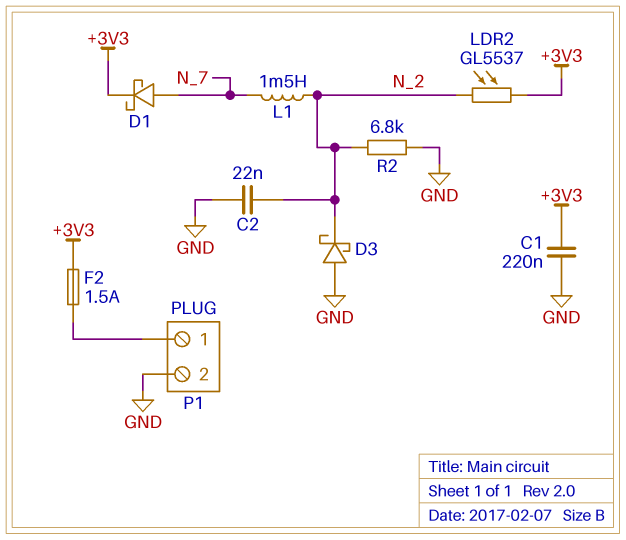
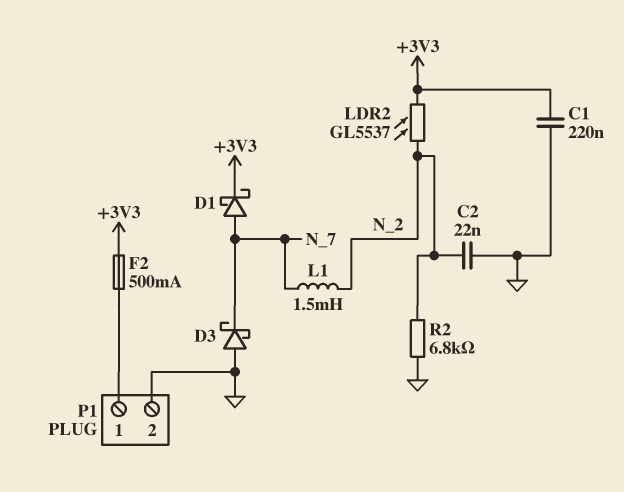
D3: schottky (A GND, K N_2) -> schottky (A GND, K N_7)
F2: 1.5A (+3V3, P1/1) -> 500mA (+3V3, P1/1)

